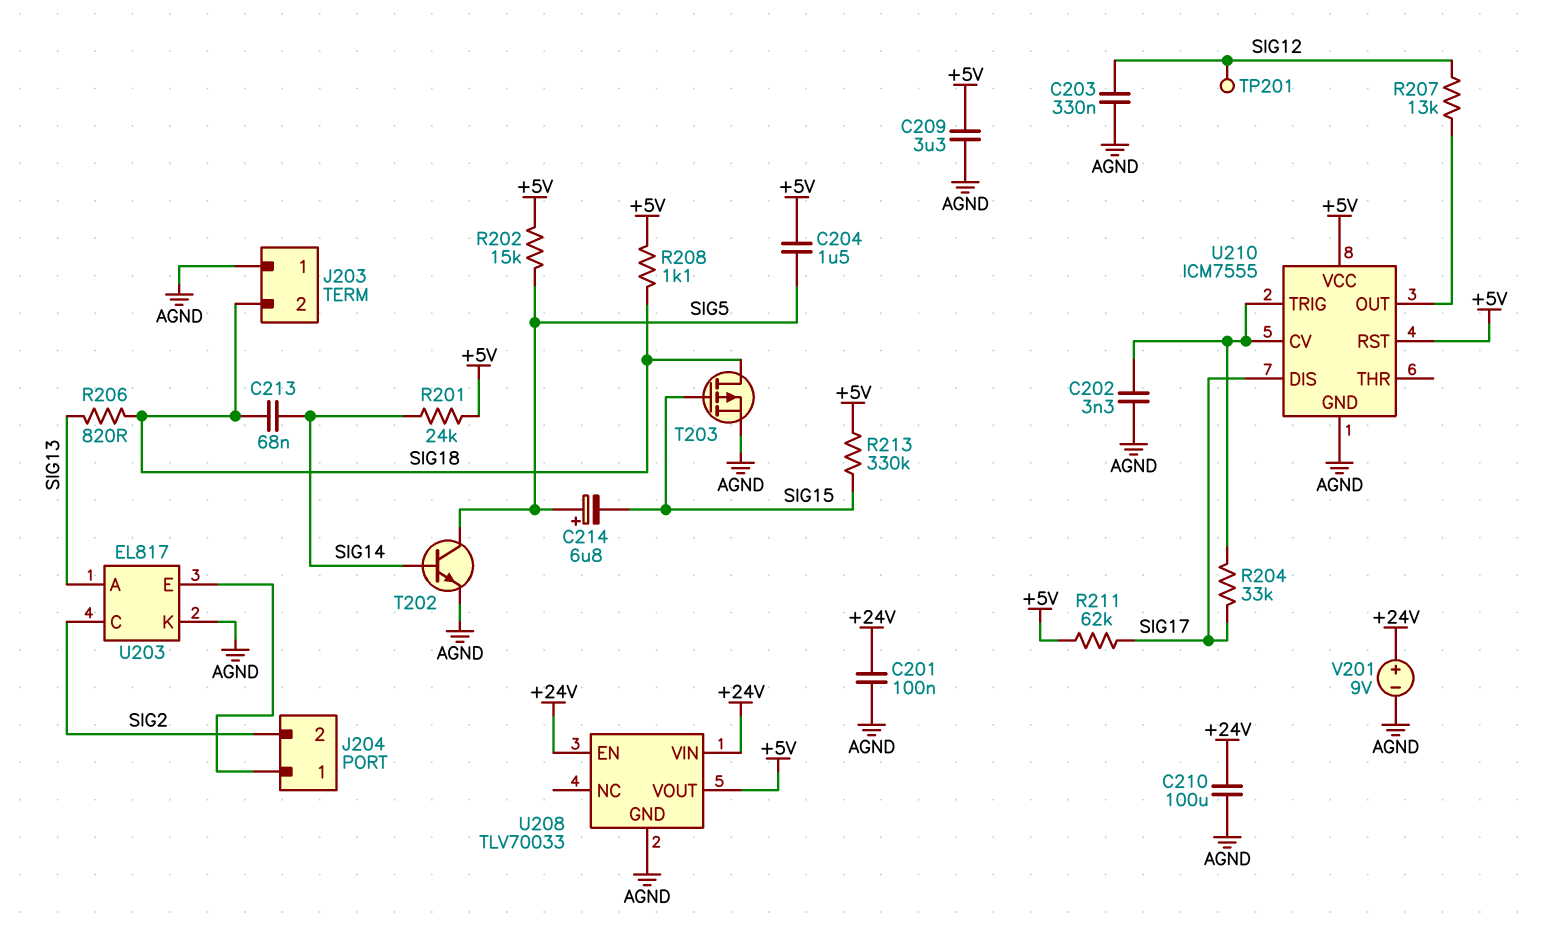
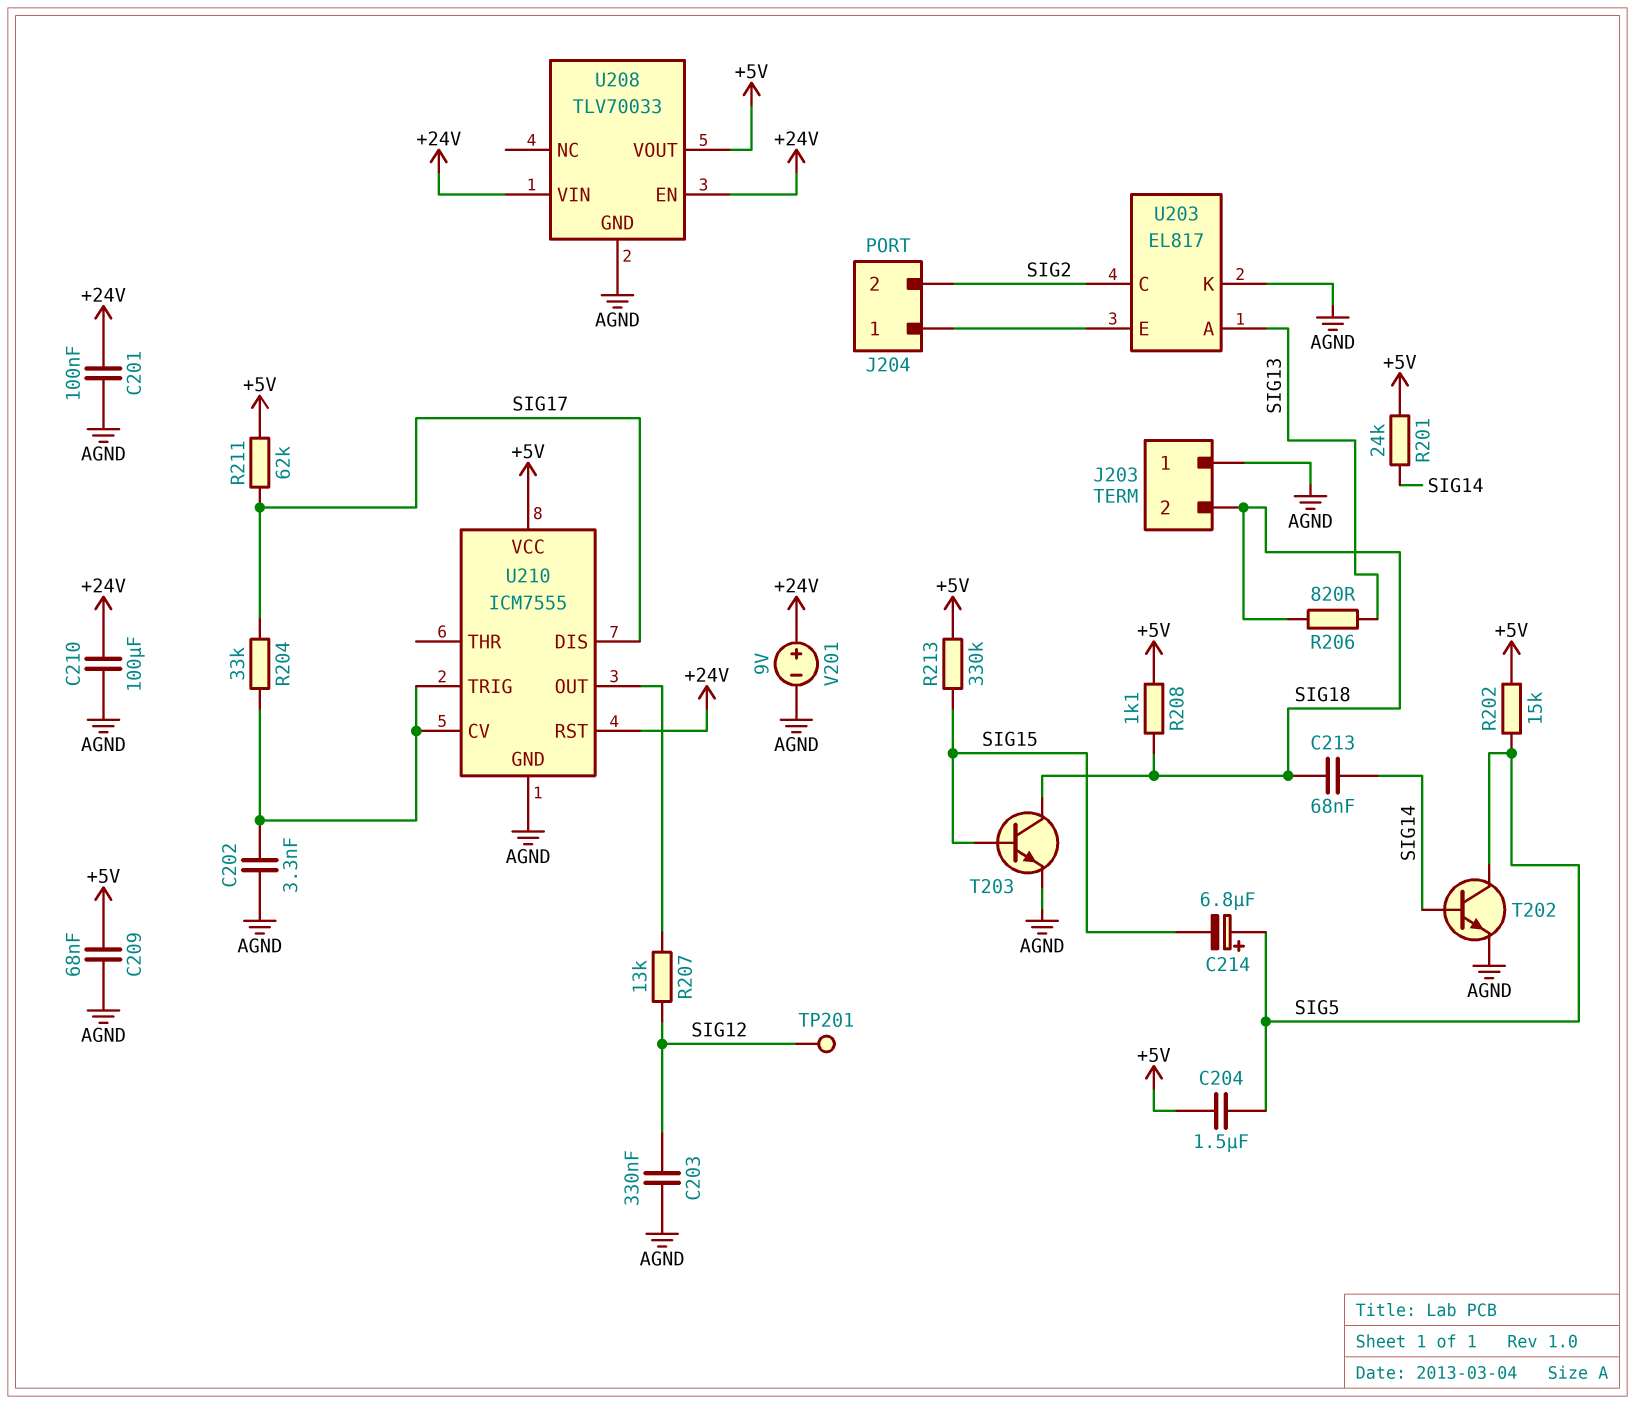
C209: 3.3uF (+5V, AGND) -> 68nF (+5V, AGND)
T203: PMOS (G SIG15, D SIG18, S AGND) -> NPN (B SIG15, C SIG18, E AGND)
U210 pin RST: +5V -> +24V

